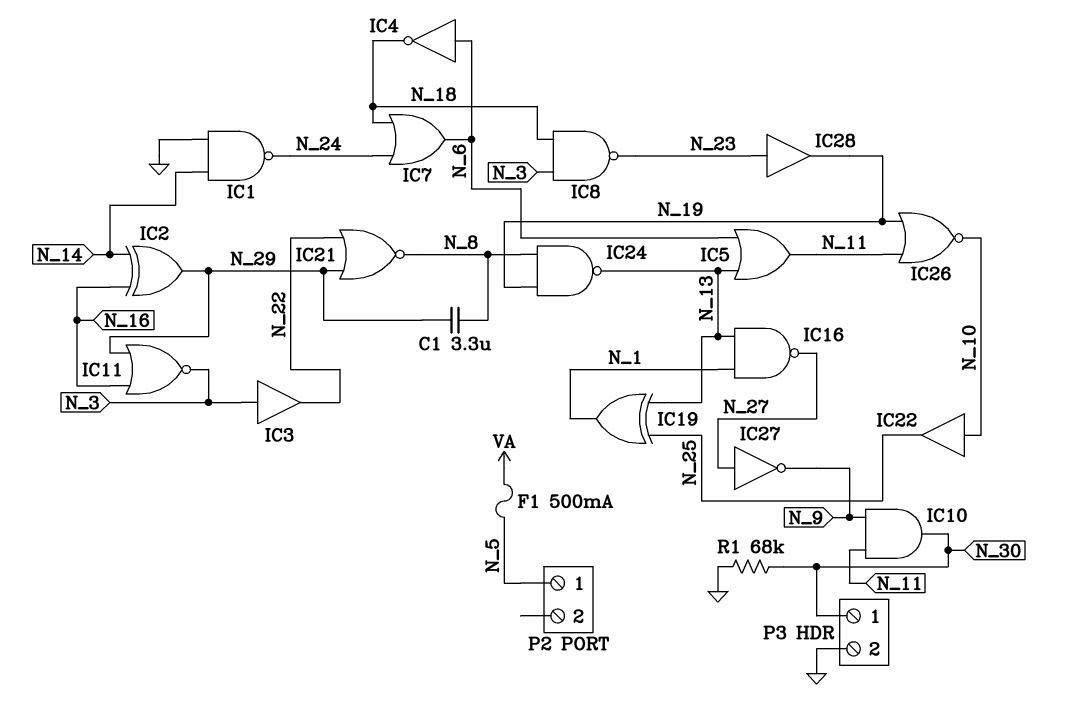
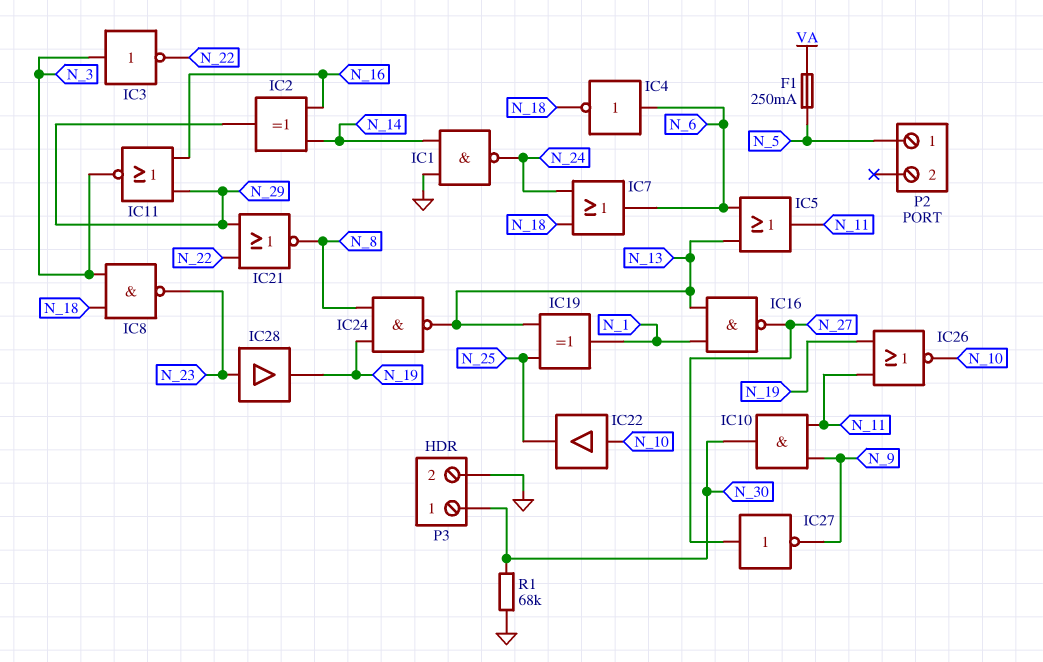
C1: 3.3uF (N_8, N_29) -> none
F1: 500mA (N_5, VA) -> 250mA (N_5, VA)
IC3: buffer (in N_3, out N_22) -> NOT (in N_3, out N_22)

